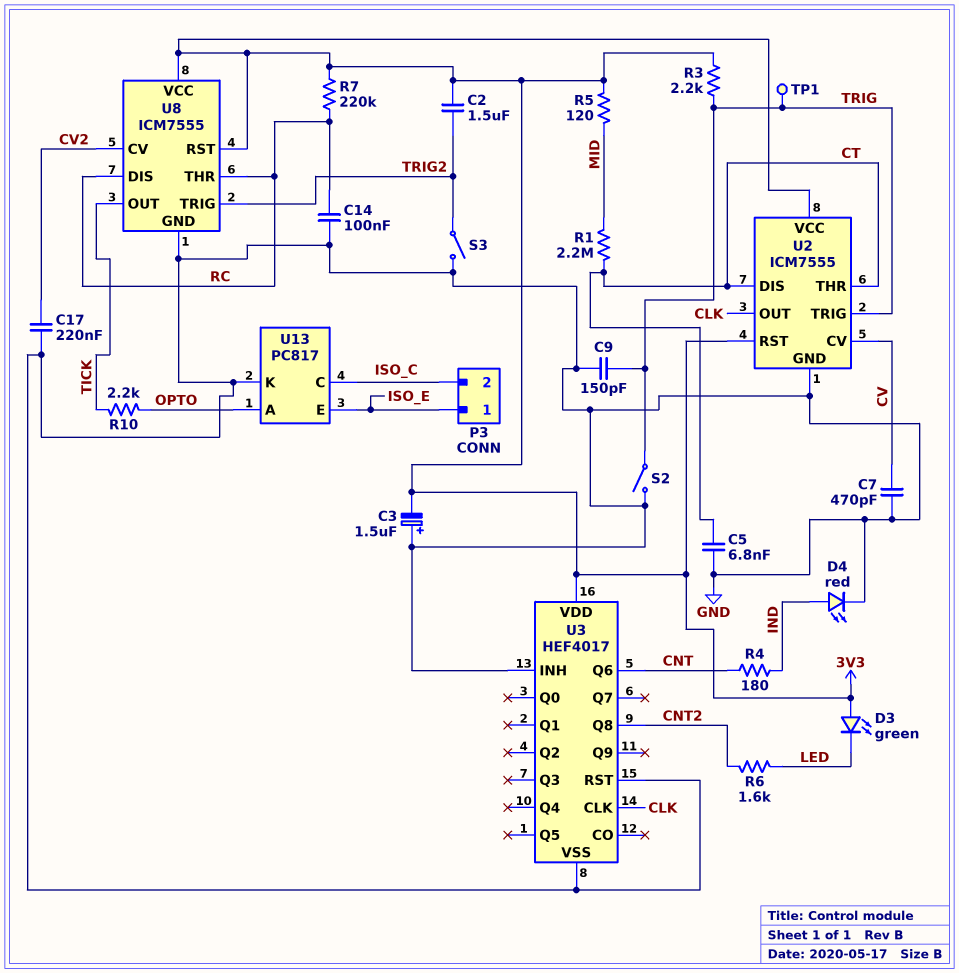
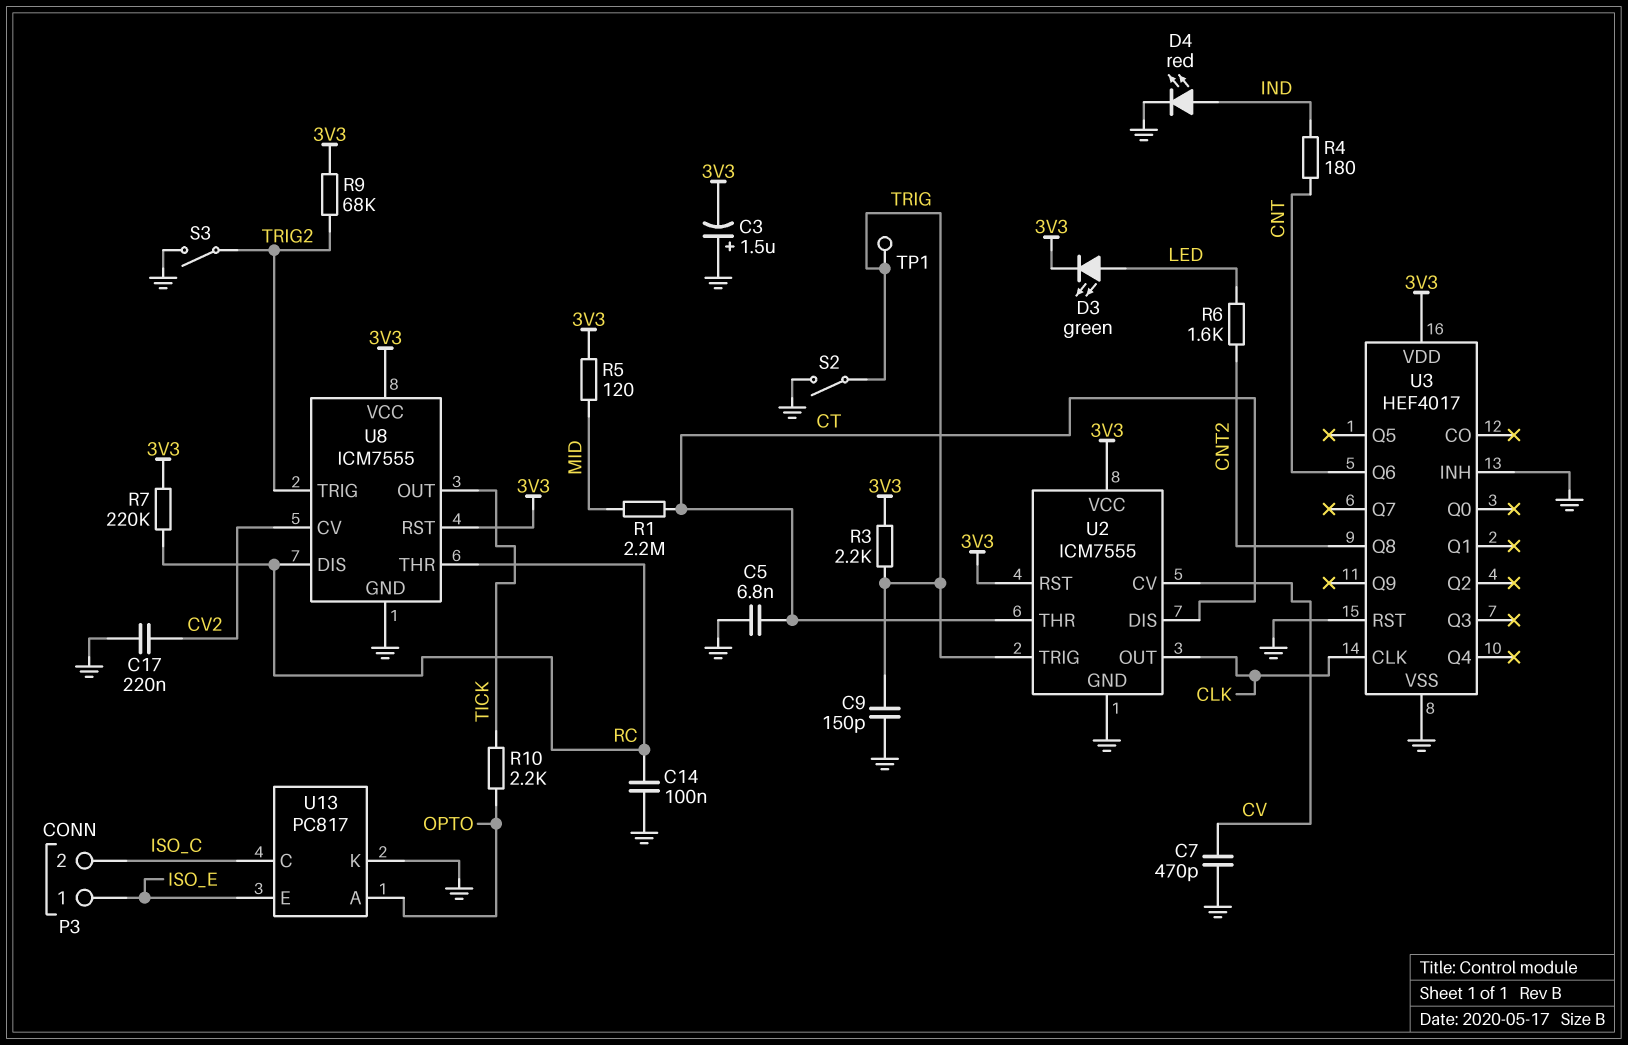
C2: 1.5uF (3V3, TRIG2) -> none
D3: LED green (A 3V3, K LED) -> LED green (A LED, K 3V3)
R9: none -> 68k (3V3, TRIG2)

